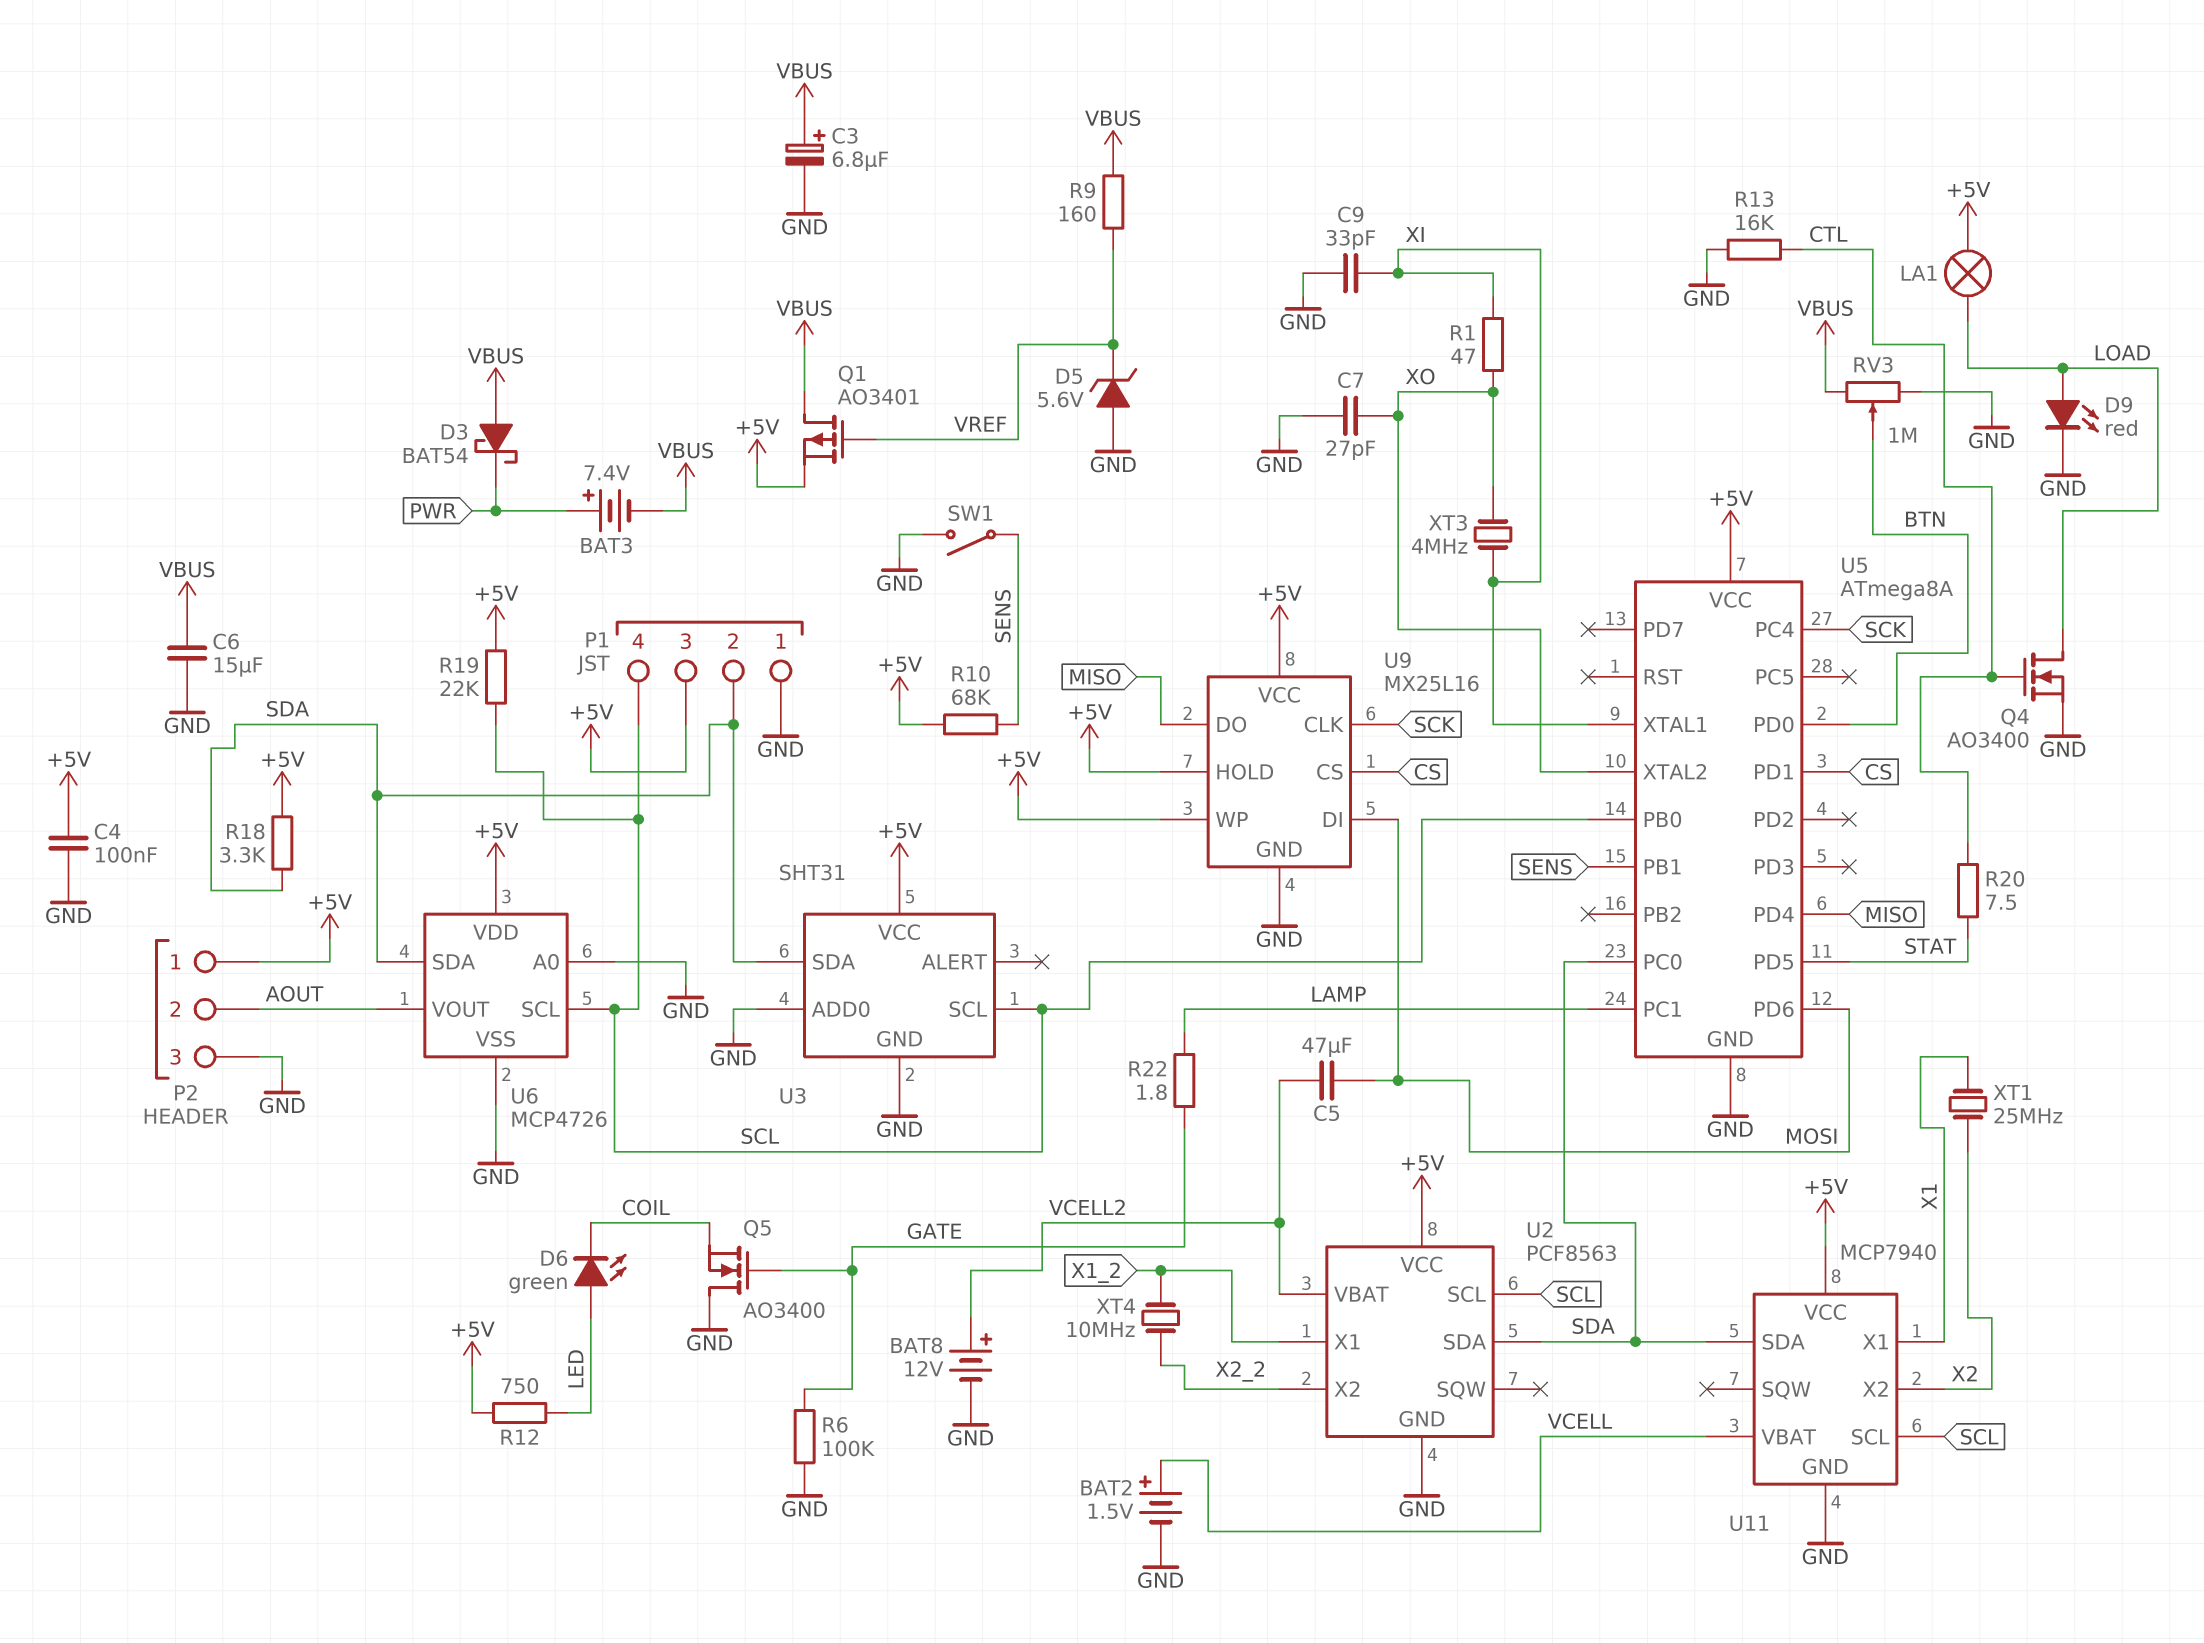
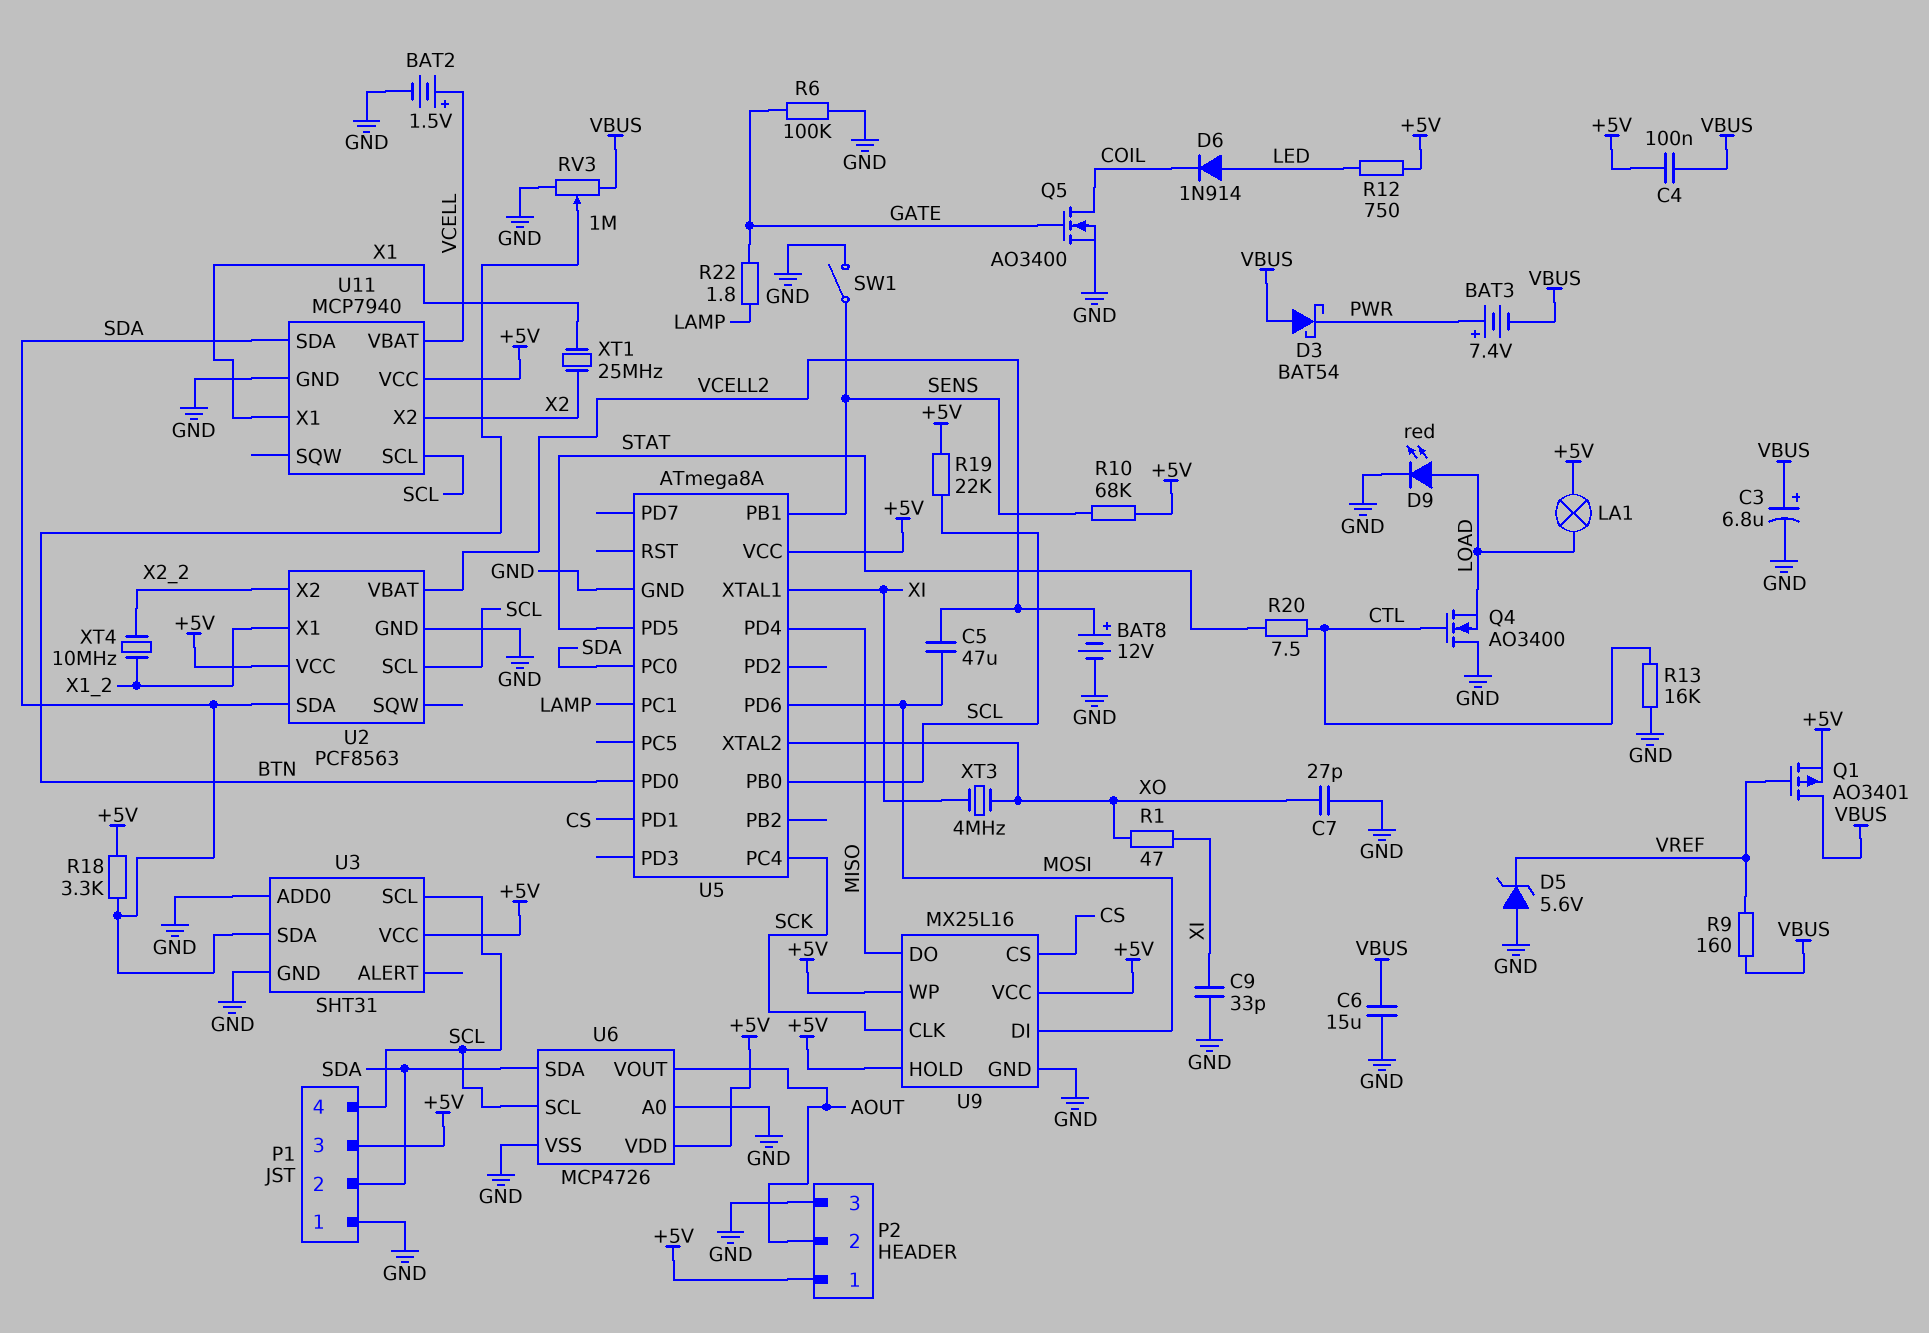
C4: 100nF (+5V, GND) -> 100nF (+5V, VBUS)
D6: LED green (A LED, K COIL) -> diode 1N914 (A LED, K COIL)
Q4: NMOS AO3400 (G CTL, D LOAD, S GND) -> NMOS AO3400 (G CTL, D GND, S LOAD)
Q5: NMOS AO3400 (G GATE, D GND, S COIL) -> NMOS AO3400 (G GATE, D COIL, S GND)

